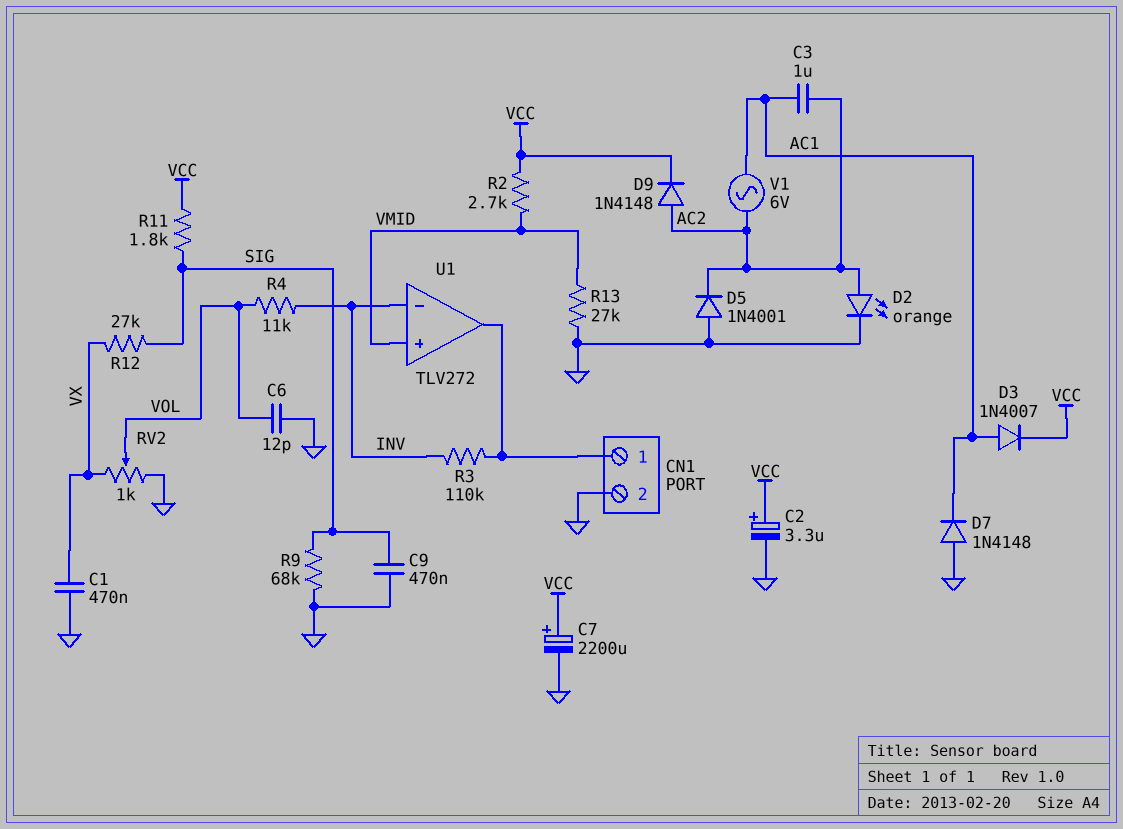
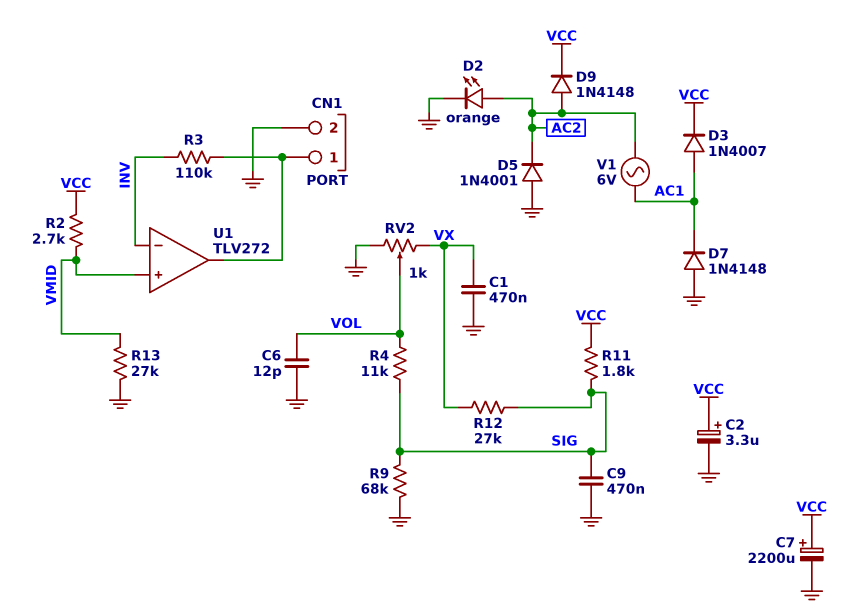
C3: 1uF (AC1, AC2) -> none
R4: 11k (INV, VOL) -> 11k (SIG, VOL)

